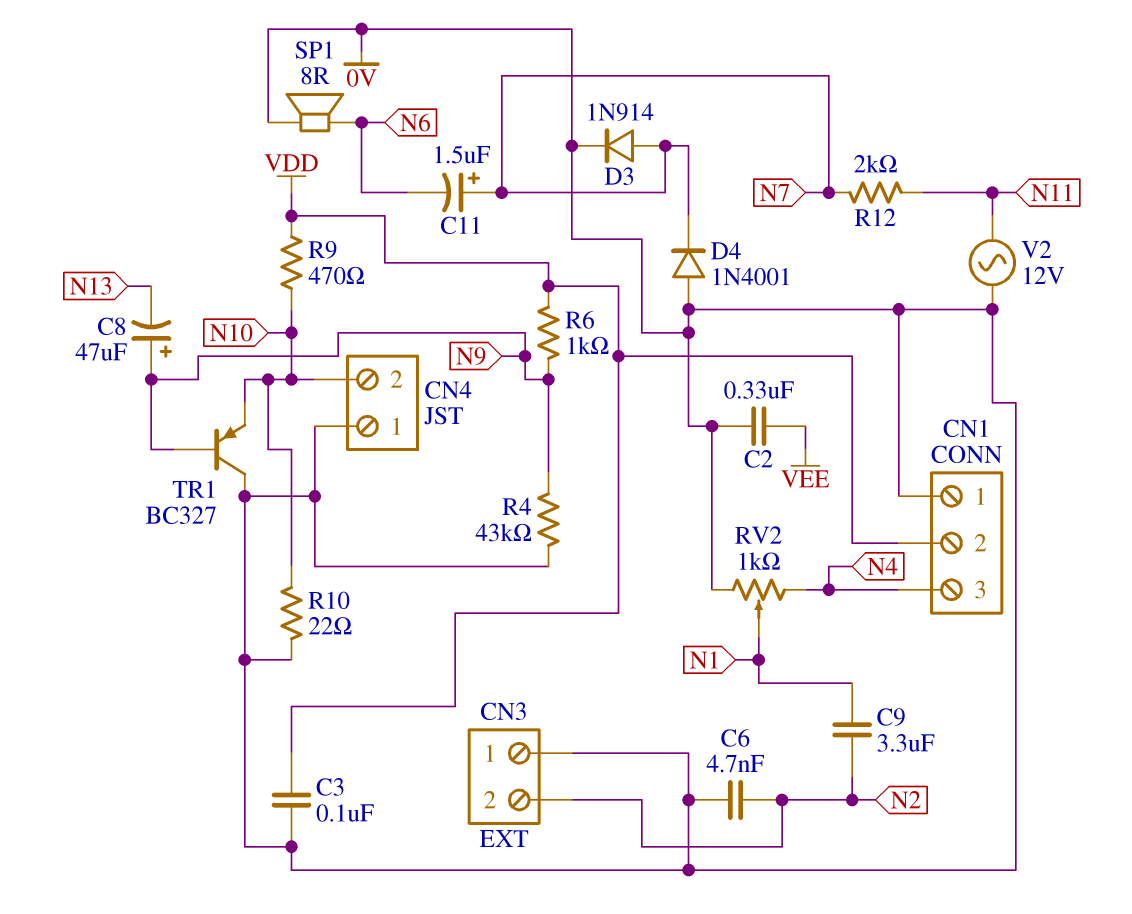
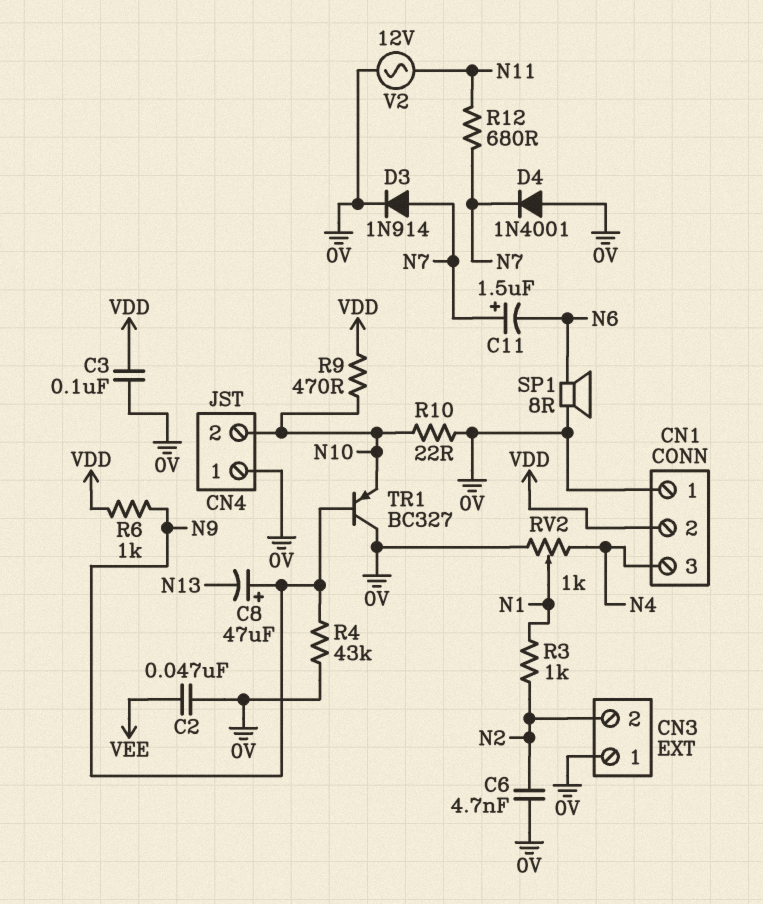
C2: 330nF (0V, VEE) -> 47nF (0V, VEE)
C9: 3.3uF (N1, N2) -> none
R3: none -> 1k (N1, N2)
R12: 2k (N7, N11) -> 680 (N7, N11)

